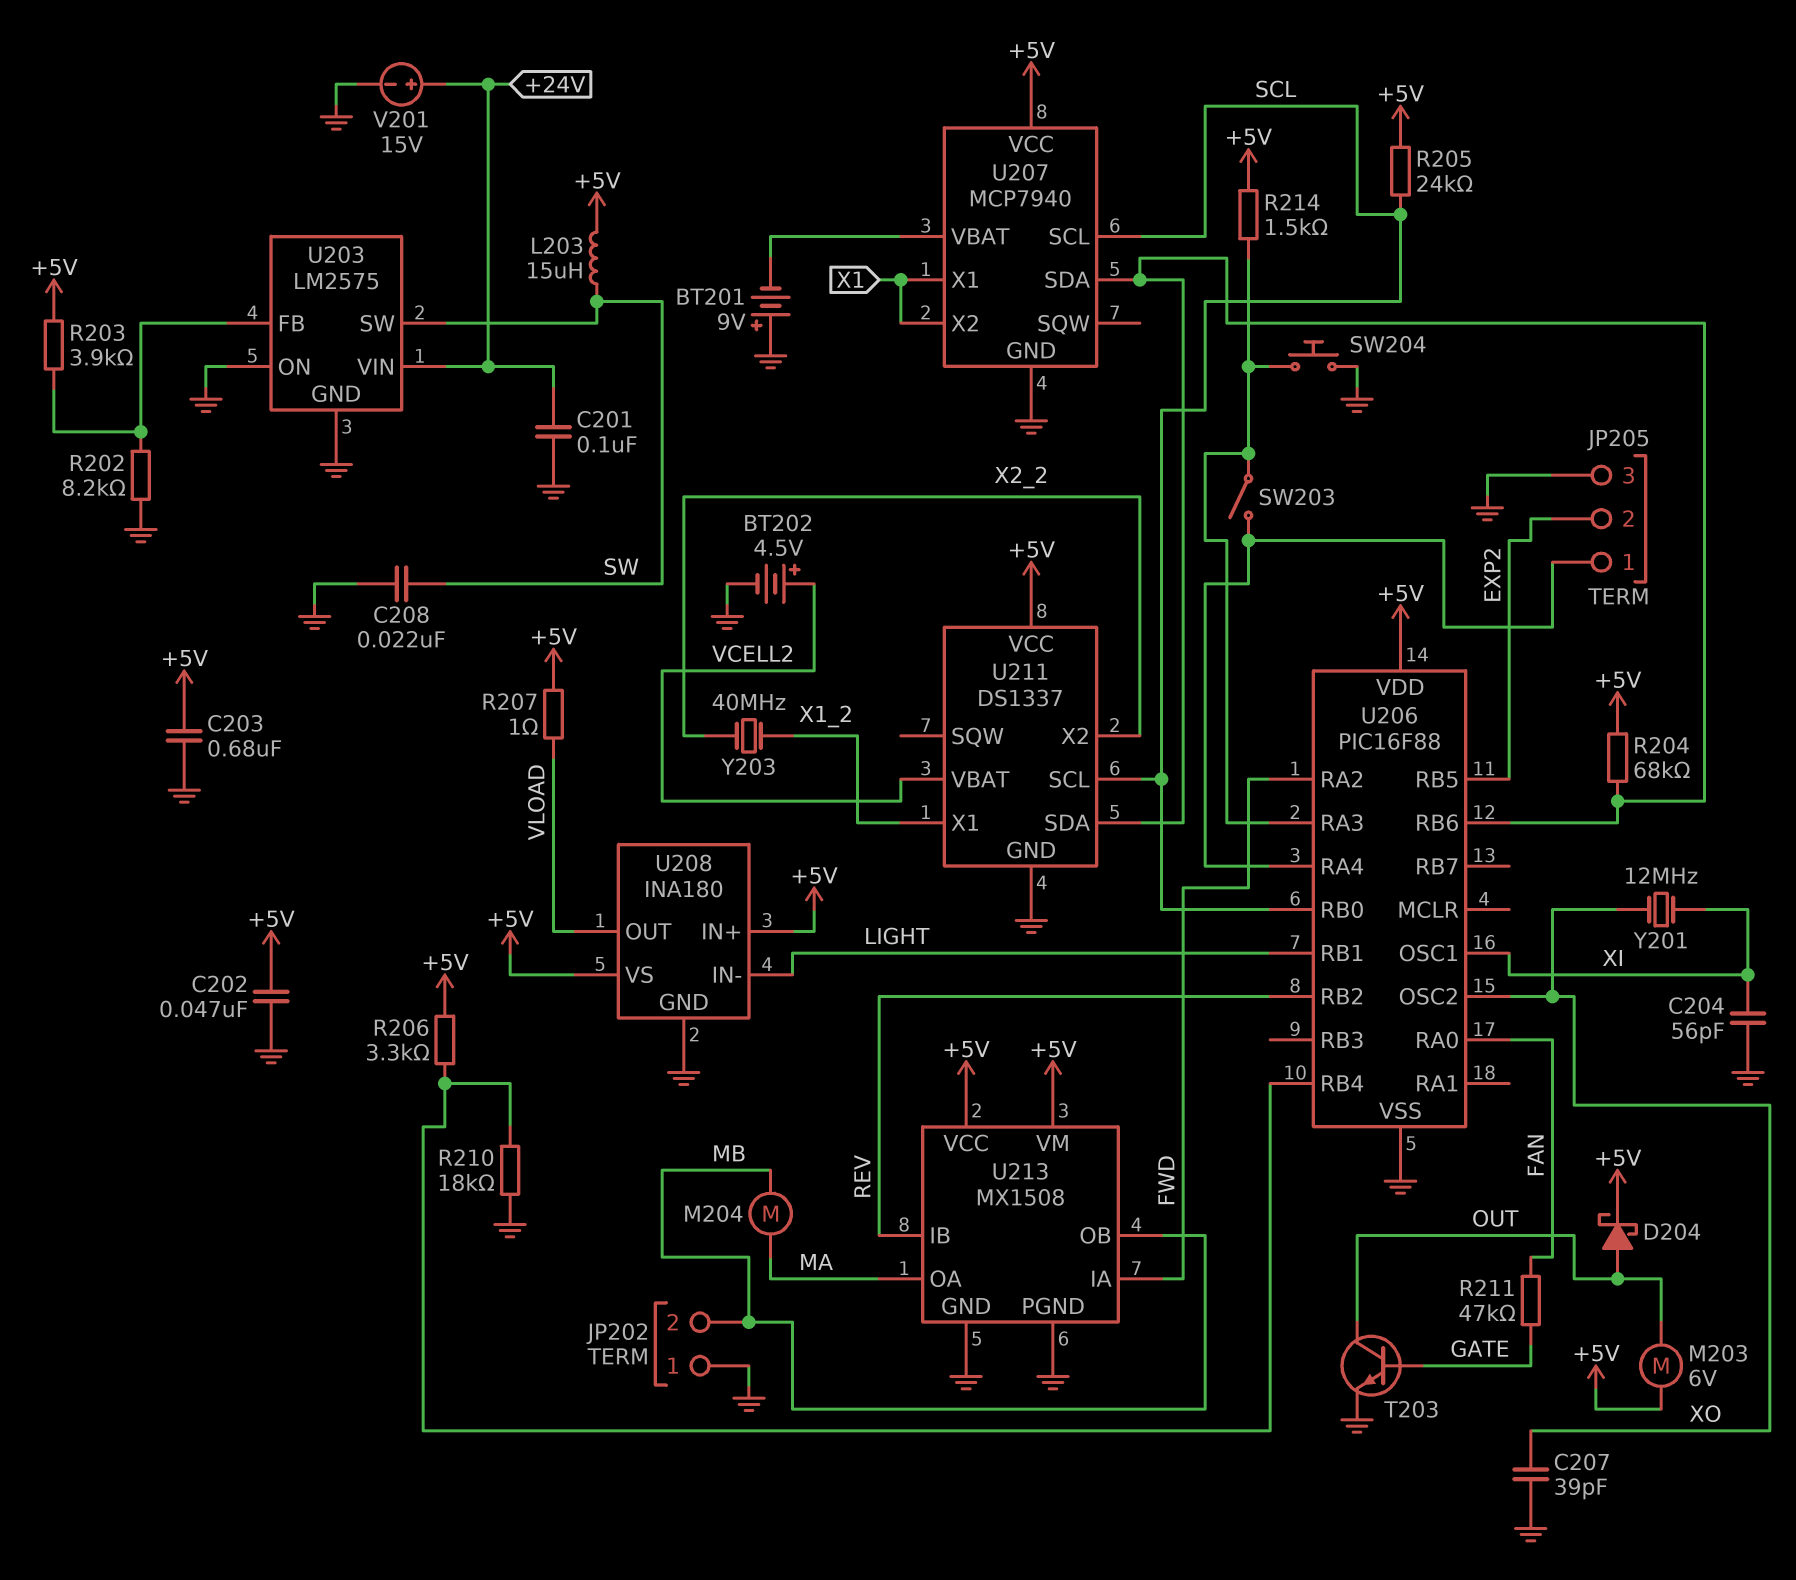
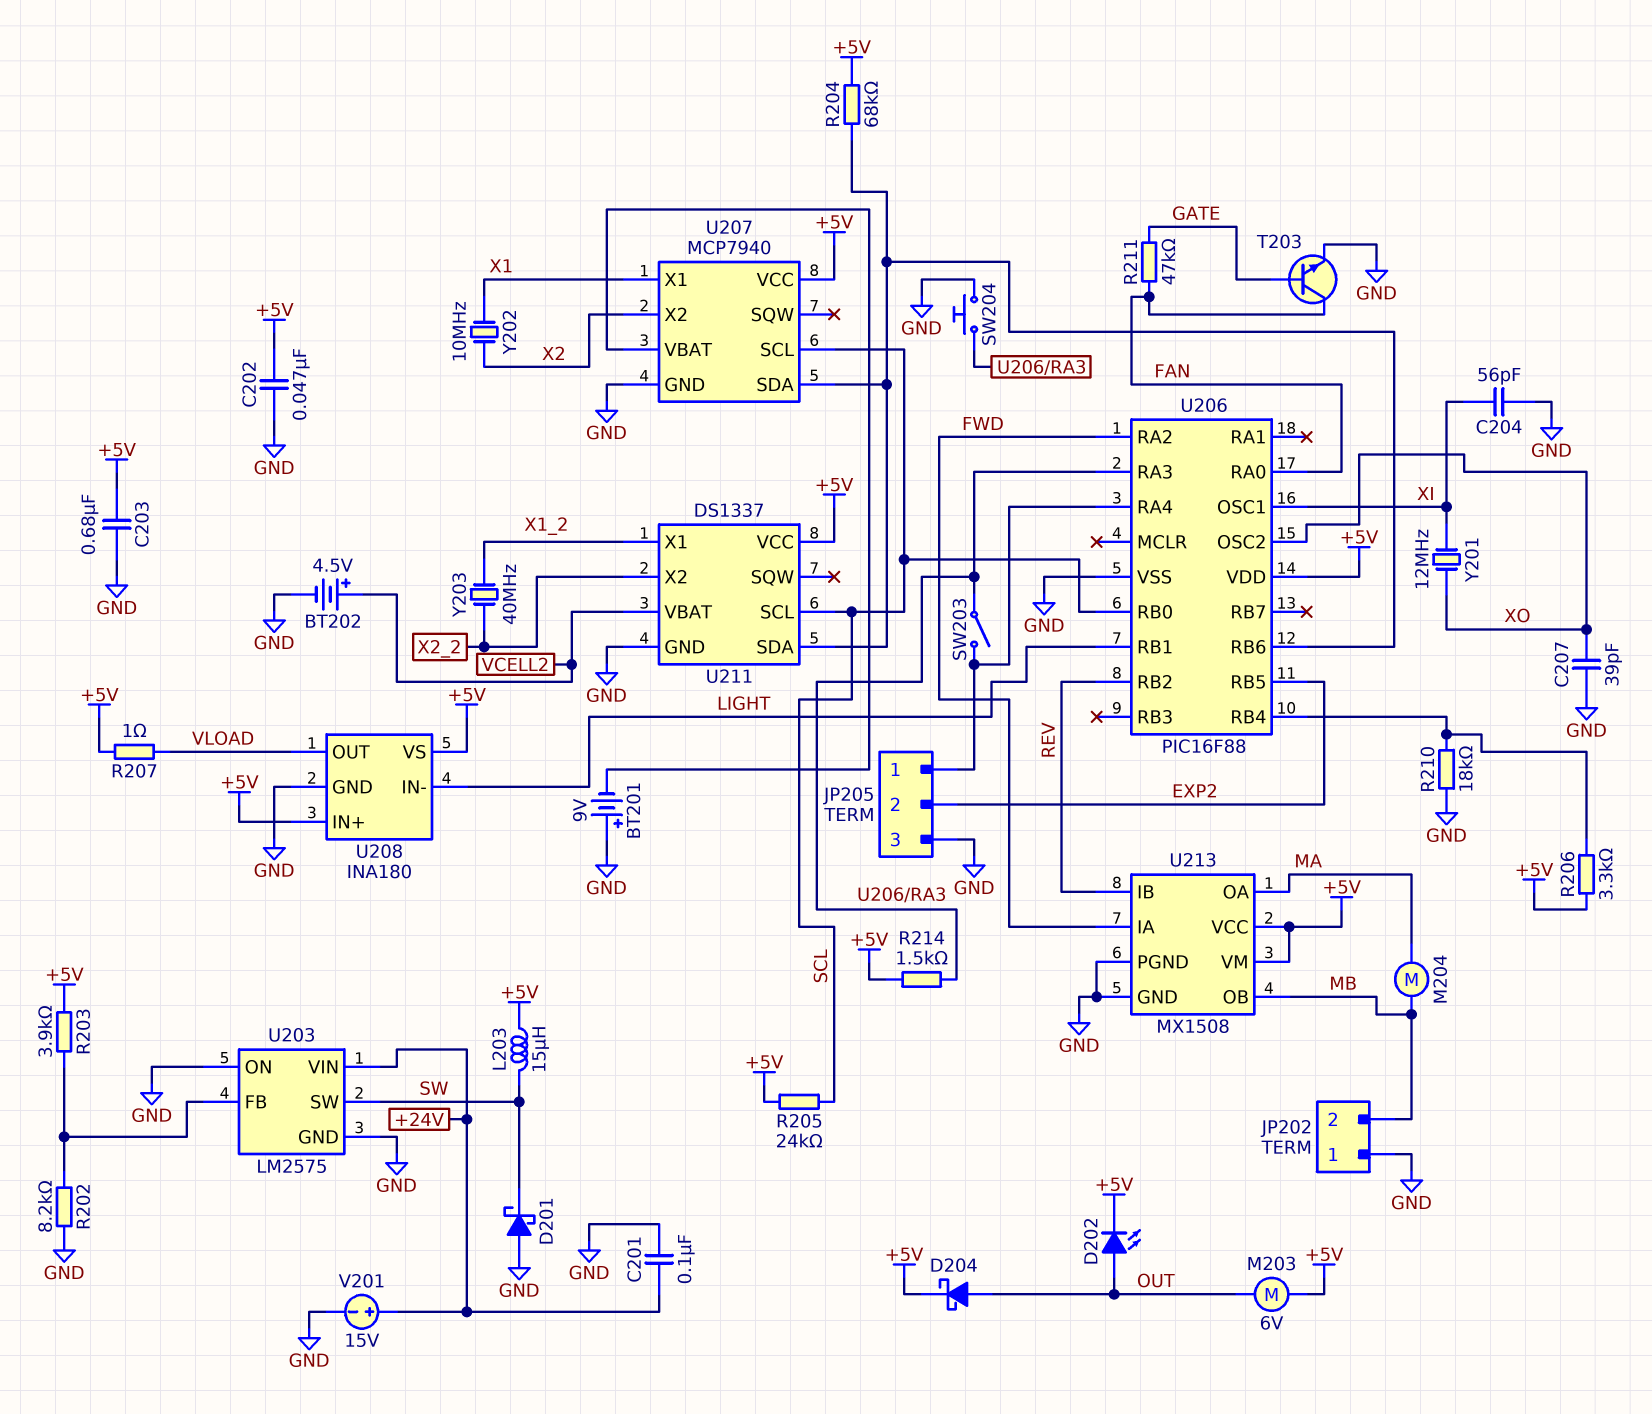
C208: 22nF (GND, SW) -> none
D201: none -> schottky (A GND, K SW)
D202: none -> LED (A OUT, K +5V)
T203: NPN (B GATE, C OUT, E GND) -> NPN (B GATE, C FAN, E GND)
U207 pin X2: X1 -> X2
Y202: none -> 10MHz (X1, X2)

